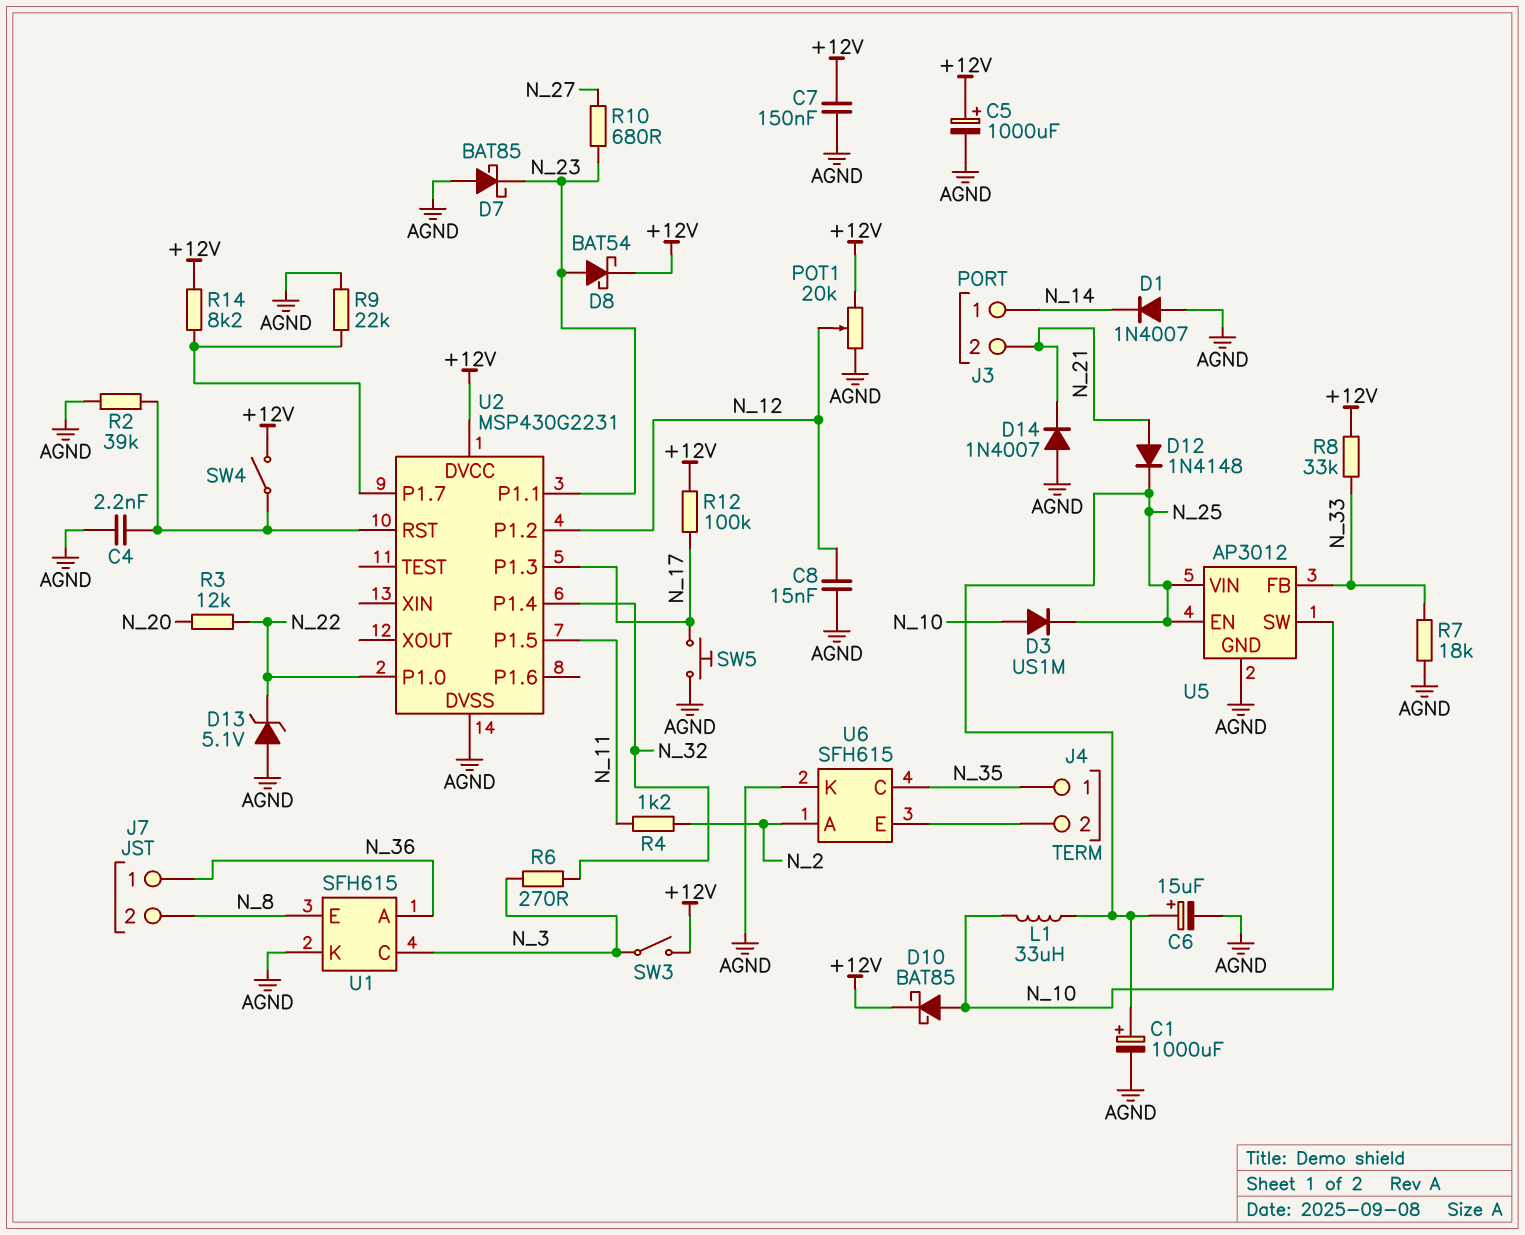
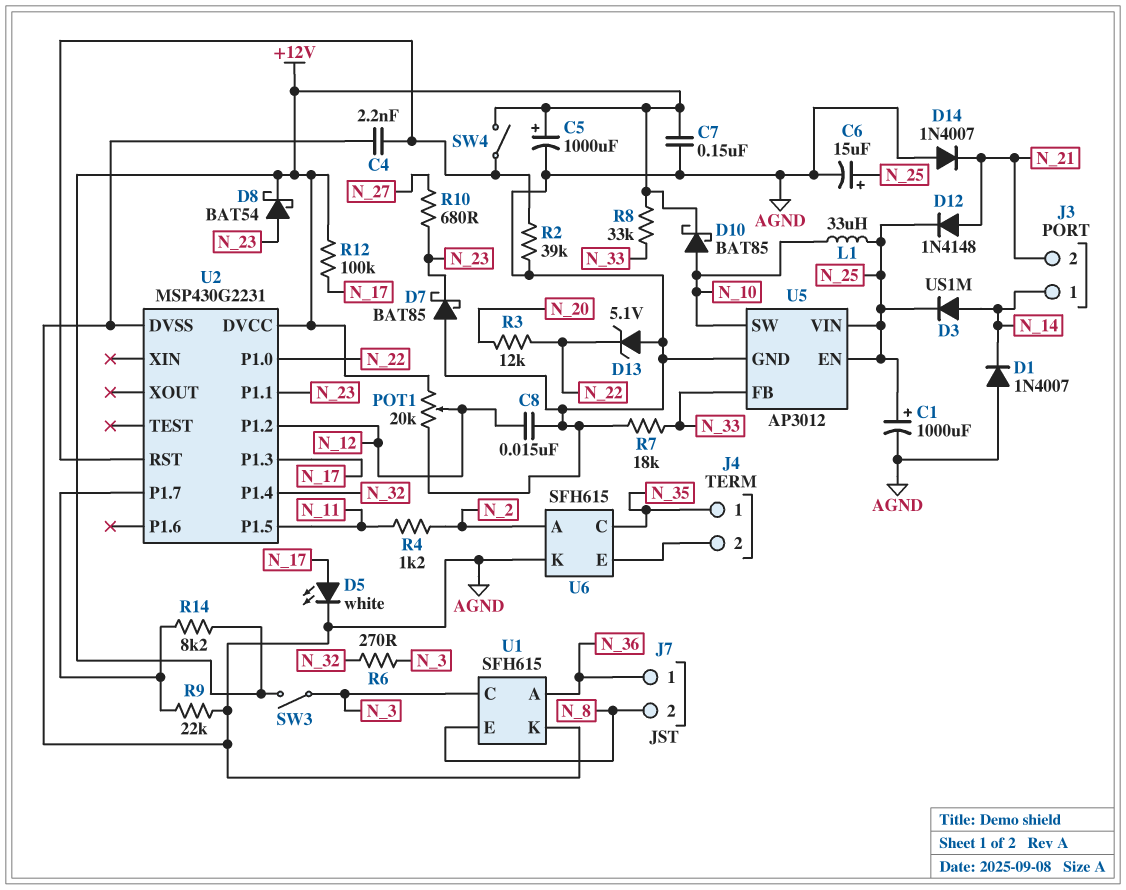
D3: diode US1M (A N_10, K N_25) -> diode US1M (A N_14, K N_25)
D5: none -> LED white (A N_17, K AGND)
SW5: button (AGND, N_17) -> none

